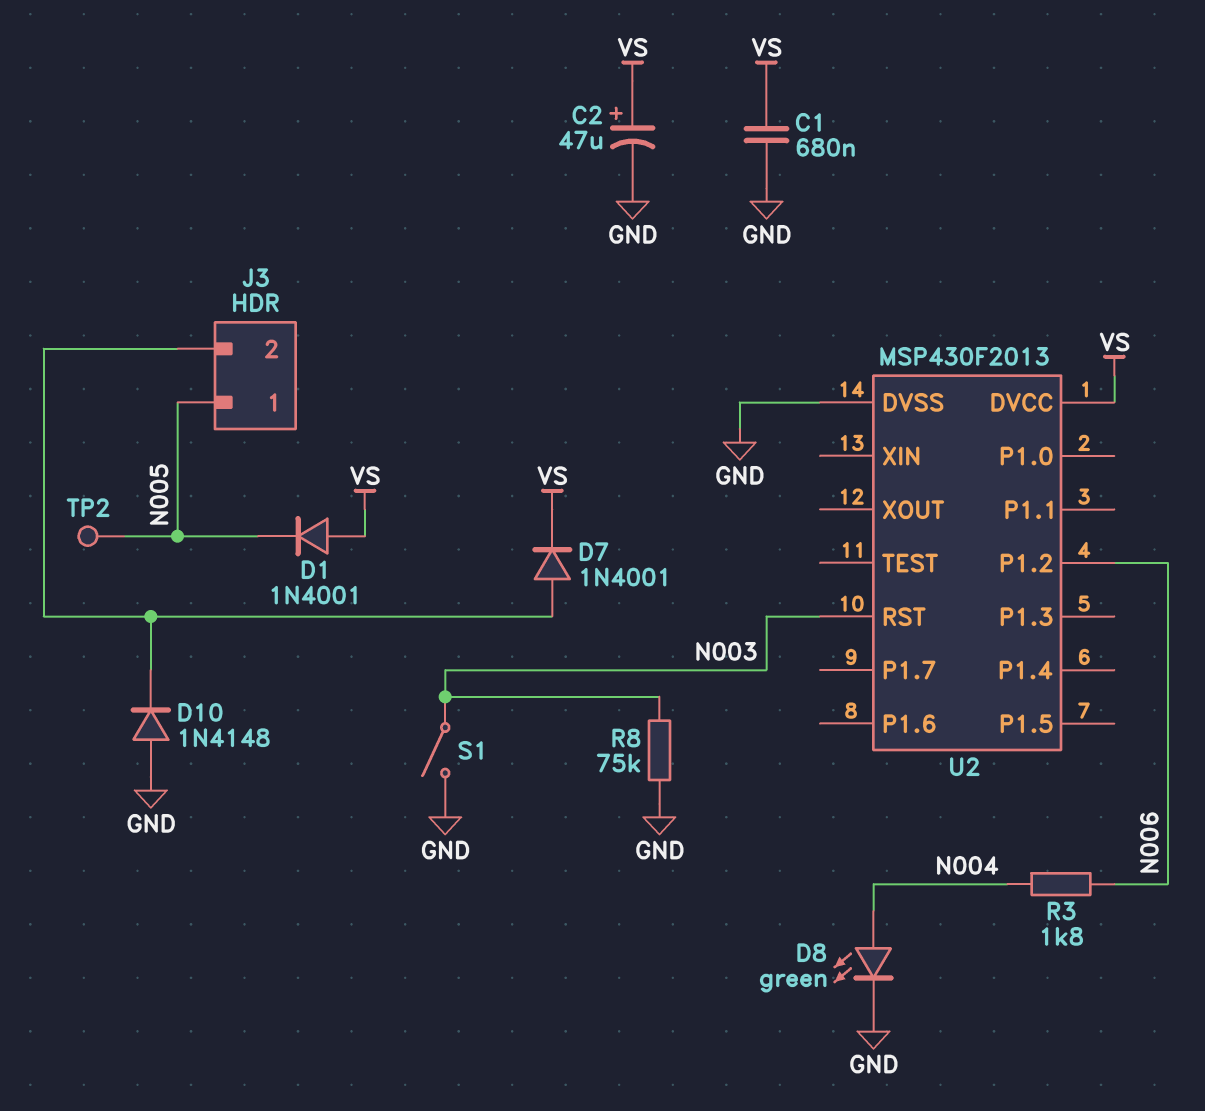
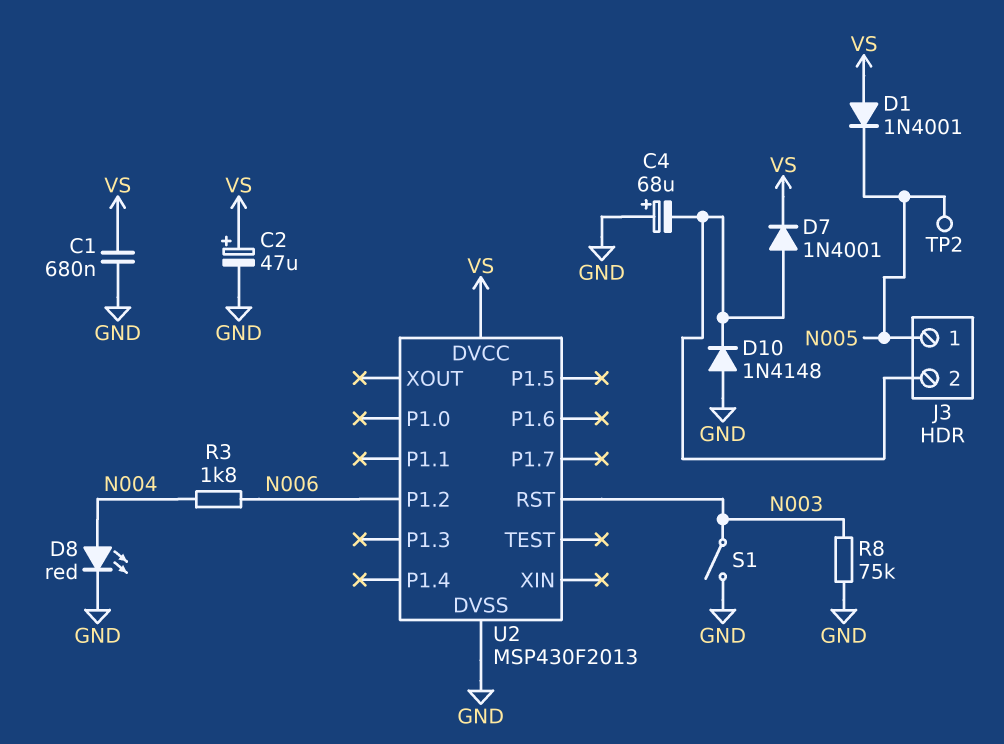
C4: none -> 68uF (plus GND, minus J3/2)
D8: LED green (A N004, K GND) -> LED red (A N004, K GND)

